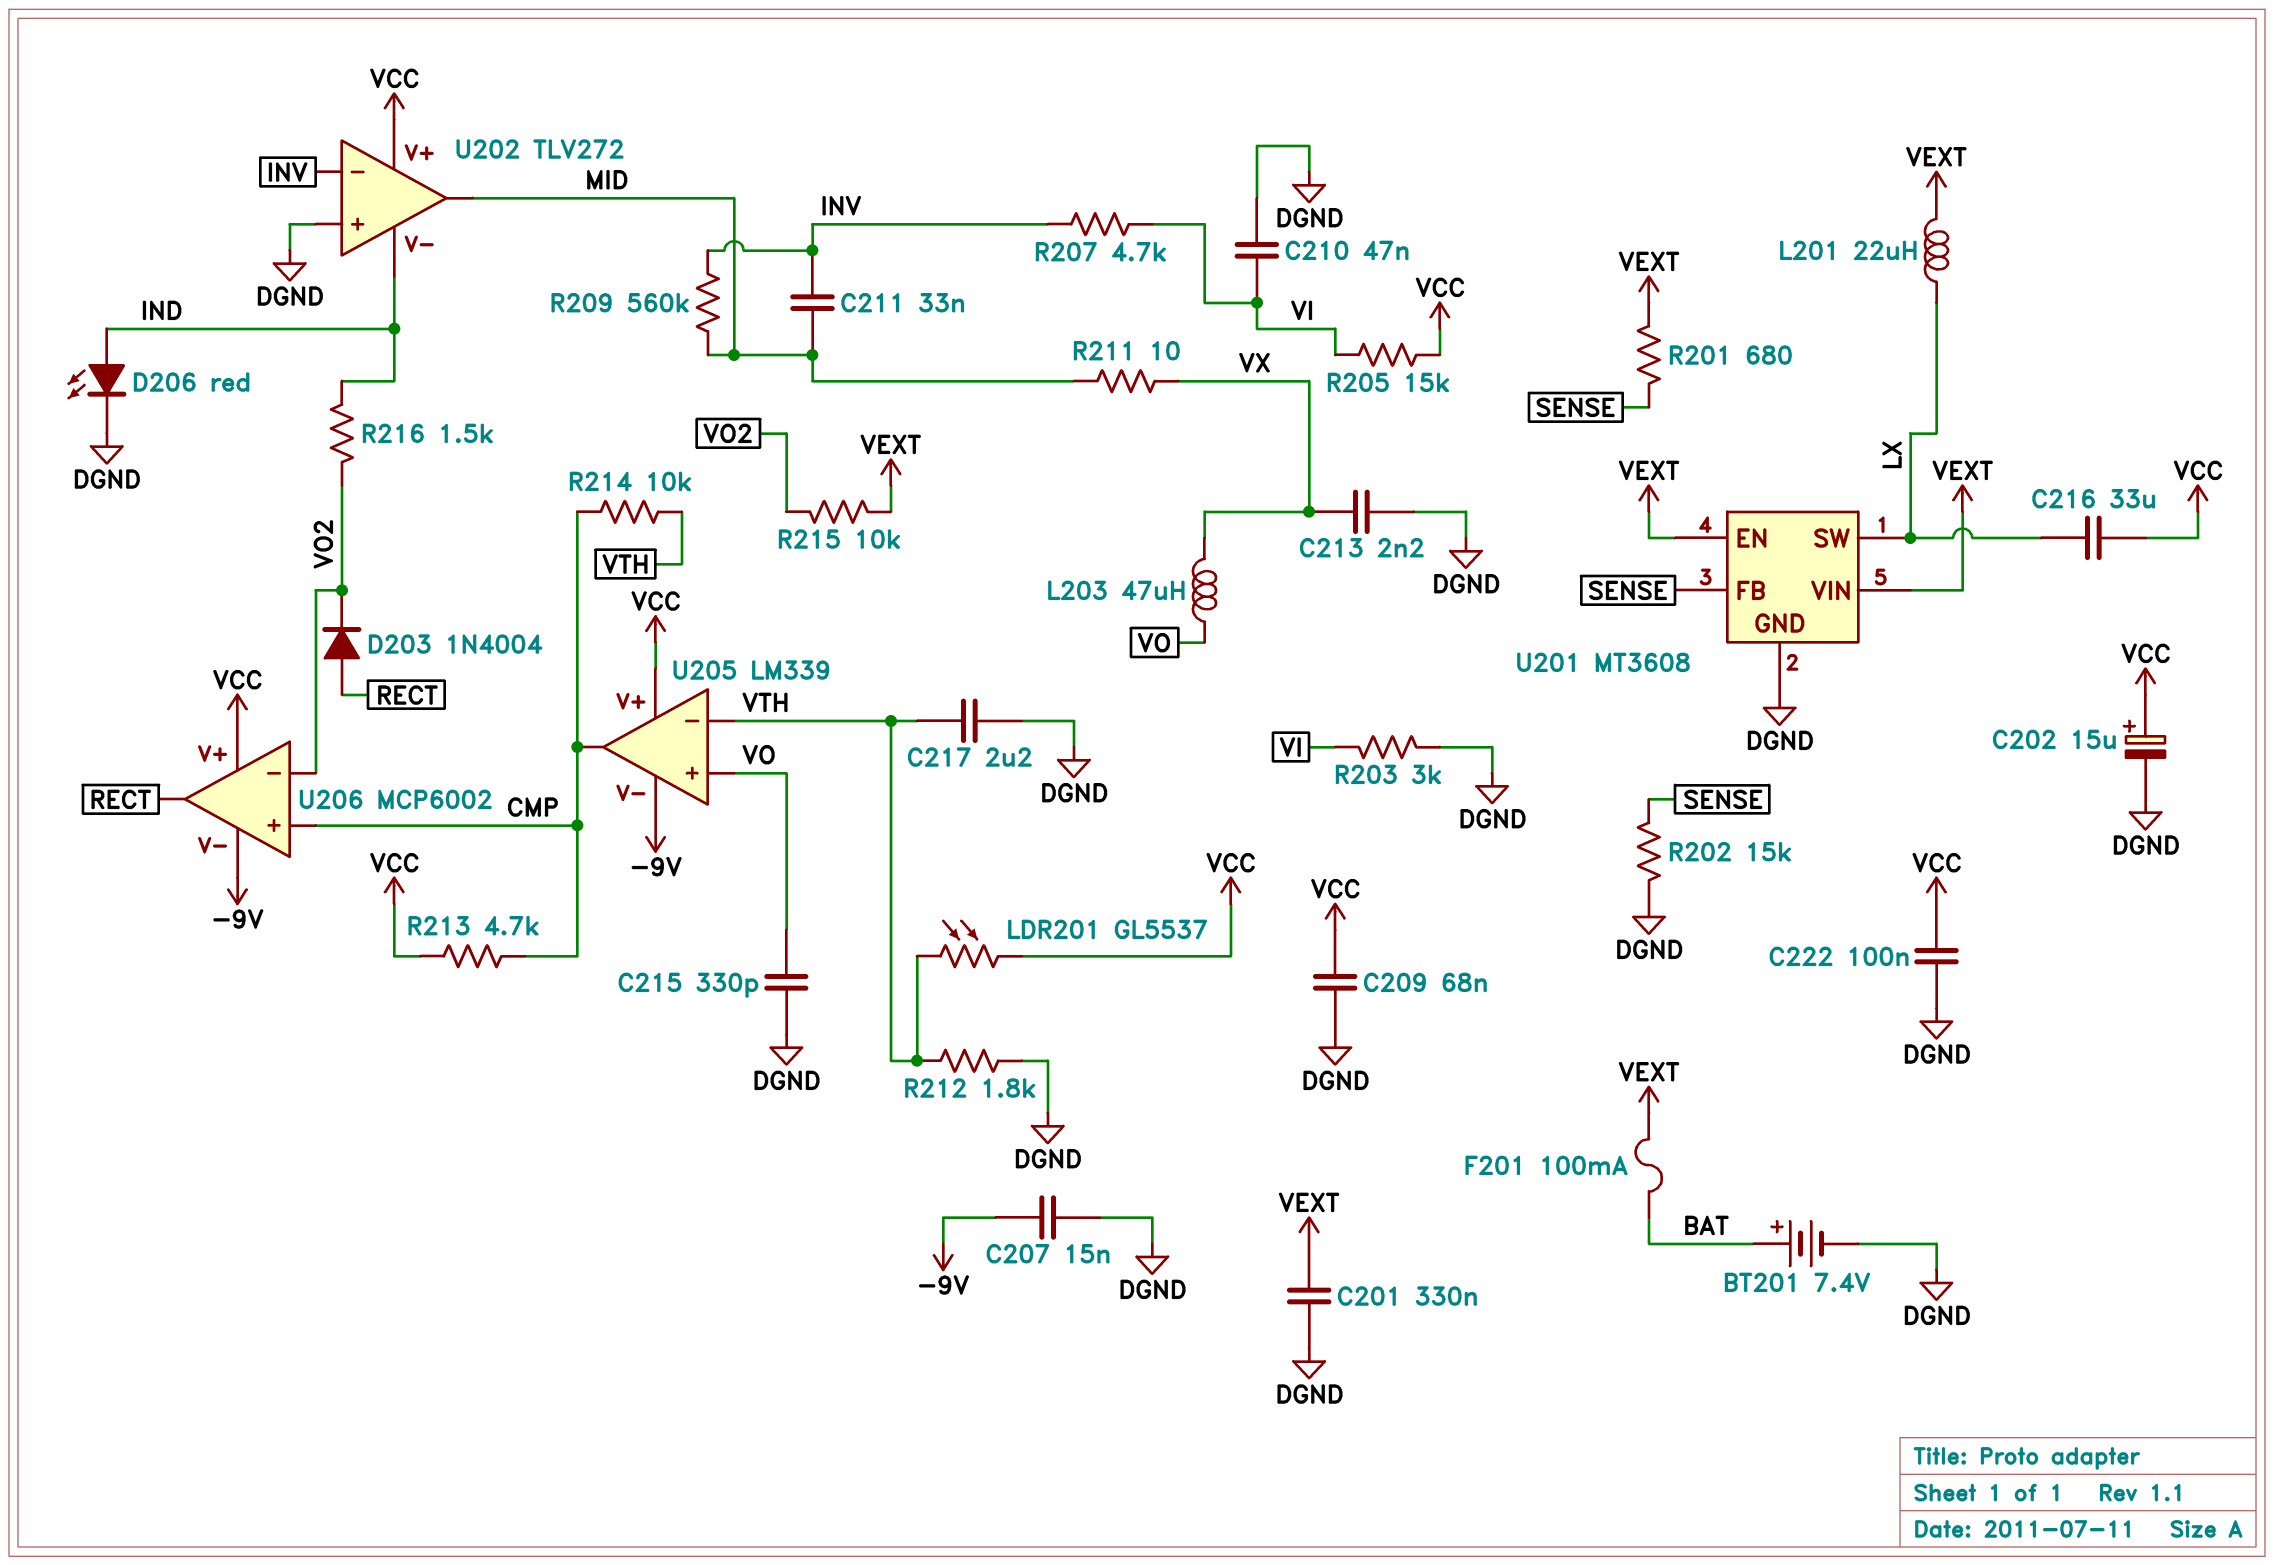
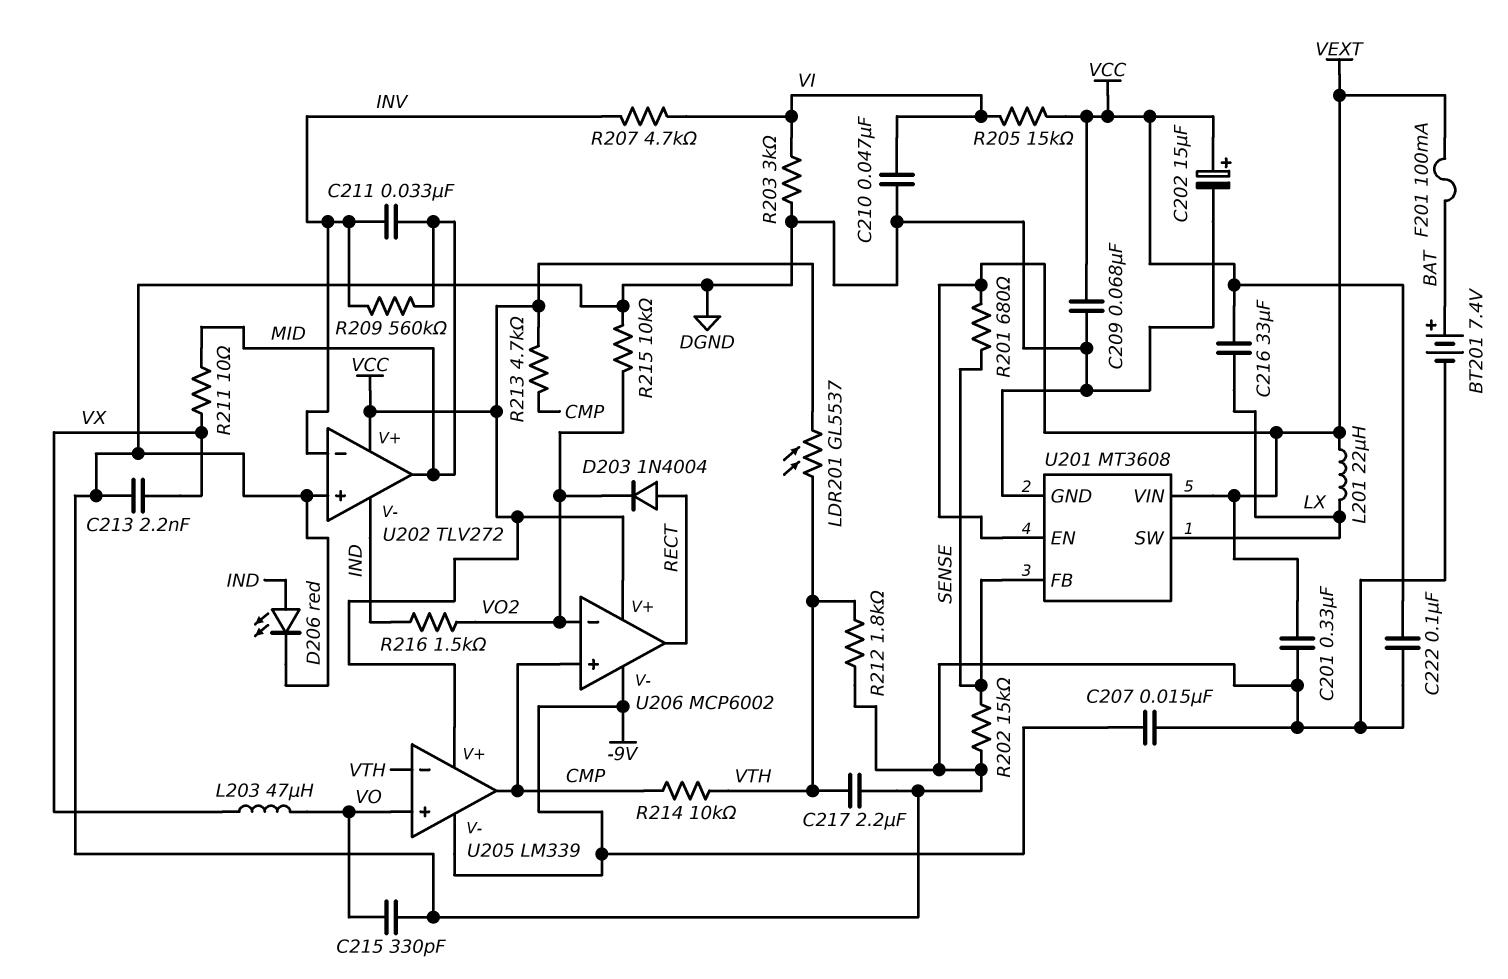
R215: 10k (VEXT, VO2) -> 10k (DGND, VO2)

